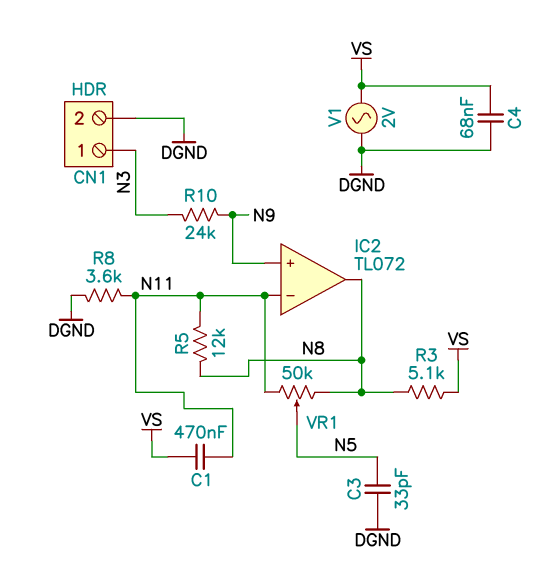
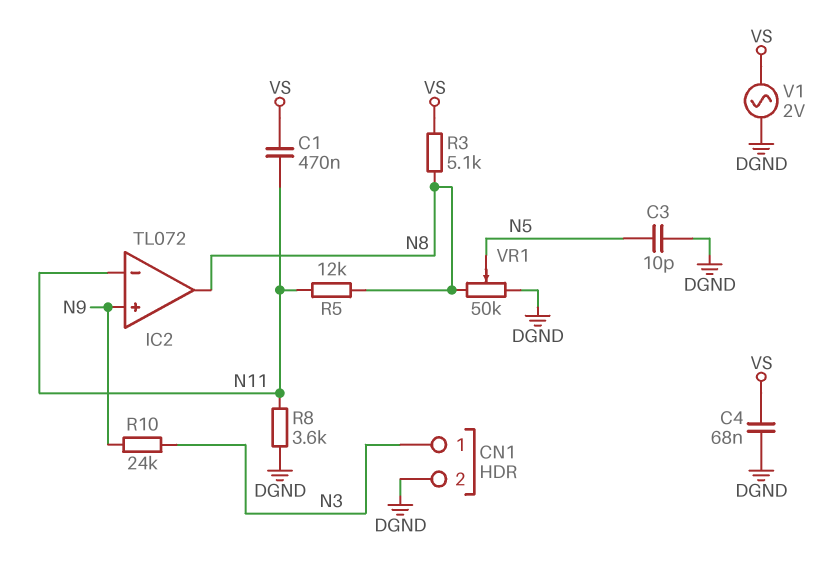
C3: 33pF (DGND, N5) -> 10pF (DGND, N5)
VR1: 50k (N8, N11, wiper N5) -> 50k (DGND, N8, wiper N5)

